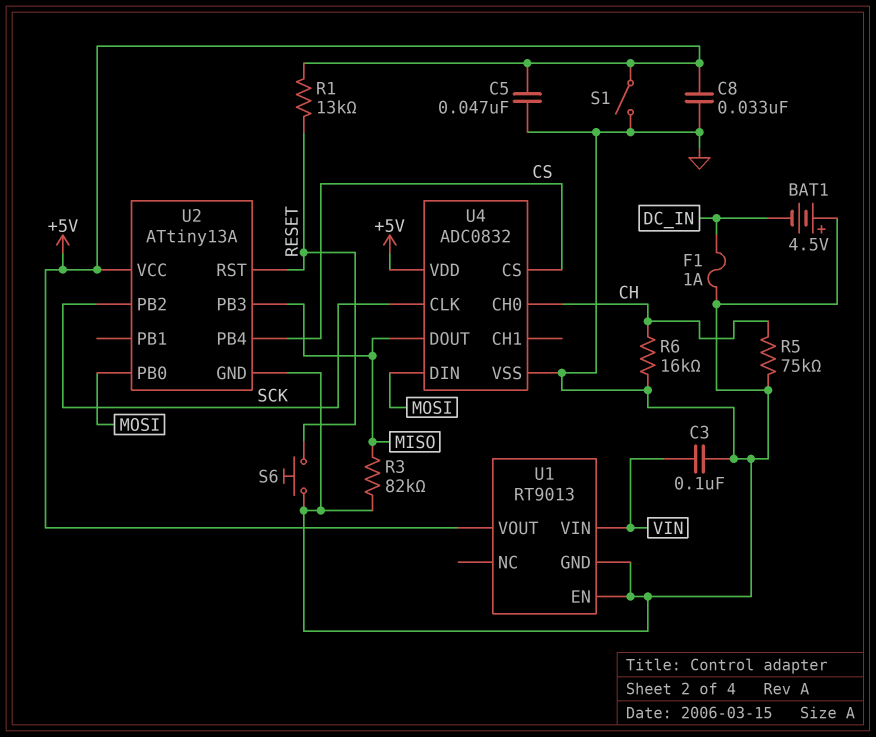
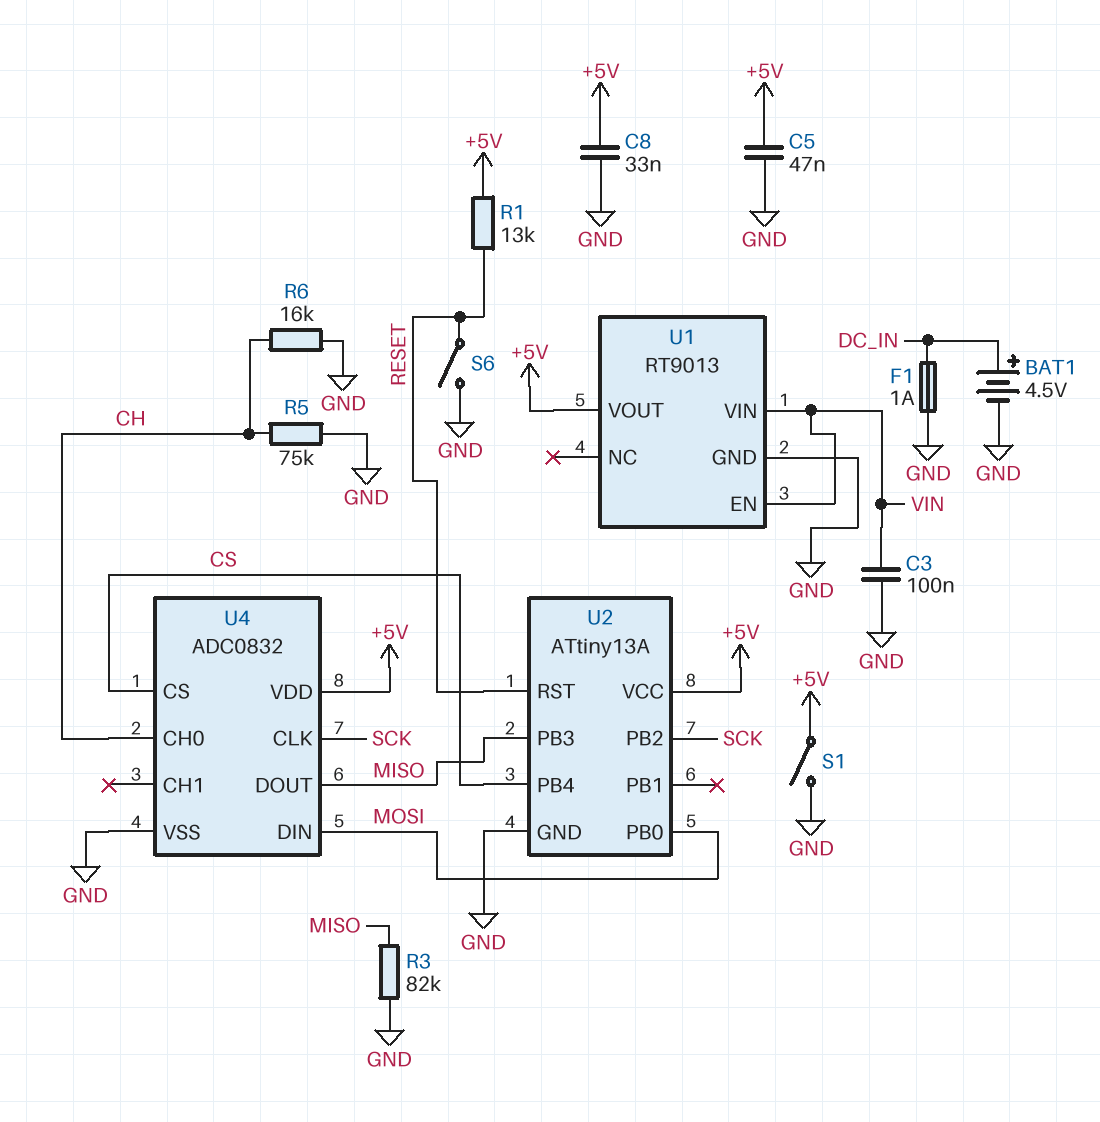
BAT1: 4.5V (plus GND, minus DC_IN) -> 4.5V (plus DC_IN, minus GND)
S6: button (GND, RESET) -> switch (GND, RESET)
U1 pin EN: GND -> VIN

